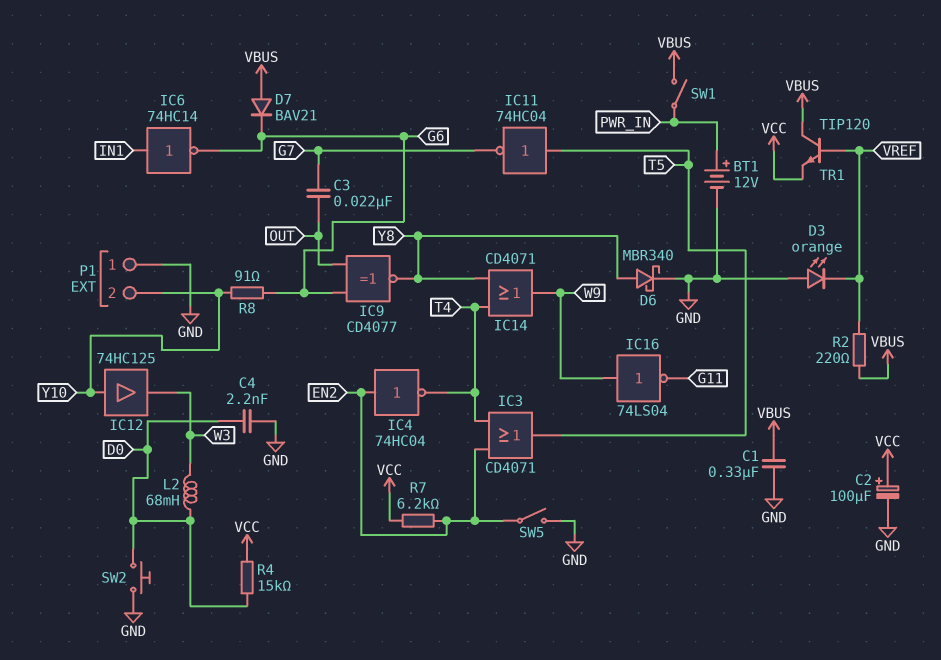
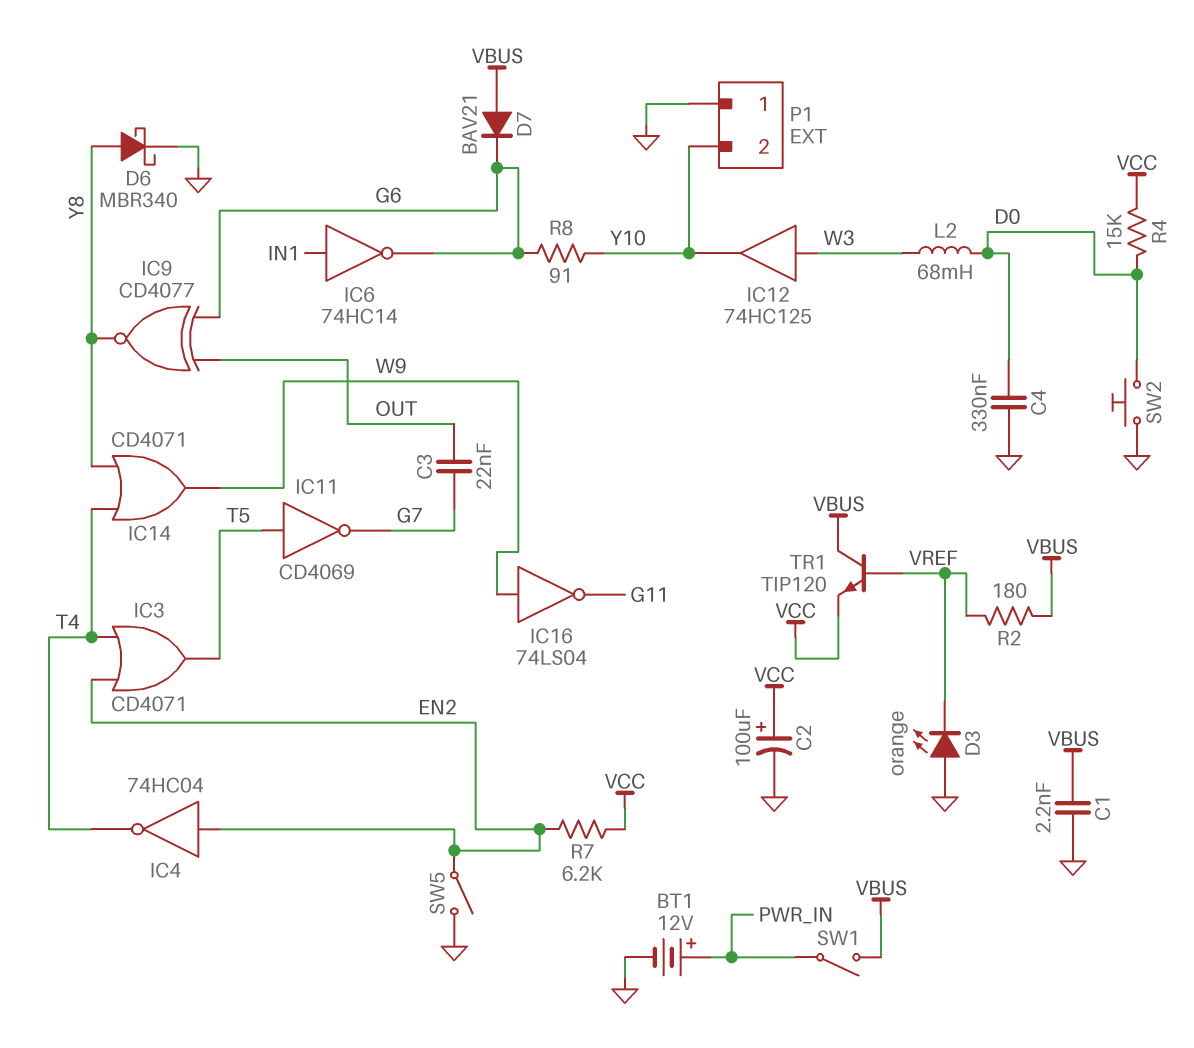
C1: 330nF (GND, VBUS) -> 2.2nF (GND, VBUS)
C4: 2.2nF (D0, GND) -> 330nF (D0, GND)
IC11: NOT 74HC04 (in T5, out G7) -> NOT CD4069 (in T5, out G7)
IC12: buffer 74HC125 (in Y10, out W3) -> buffer 74HC125 (in W3, out Y10)
R2: 220 (VBUS, VREF) -> 180 (VBUS, VREF)

